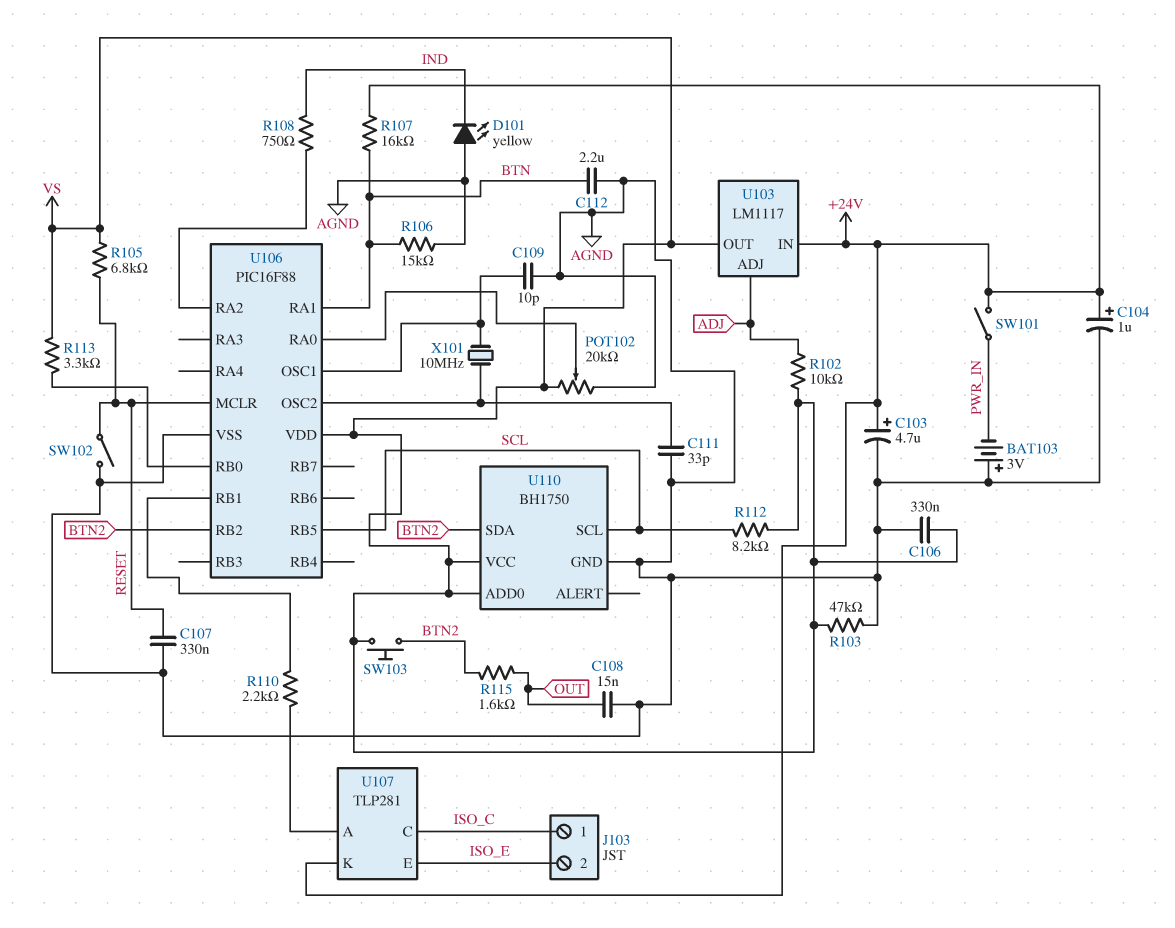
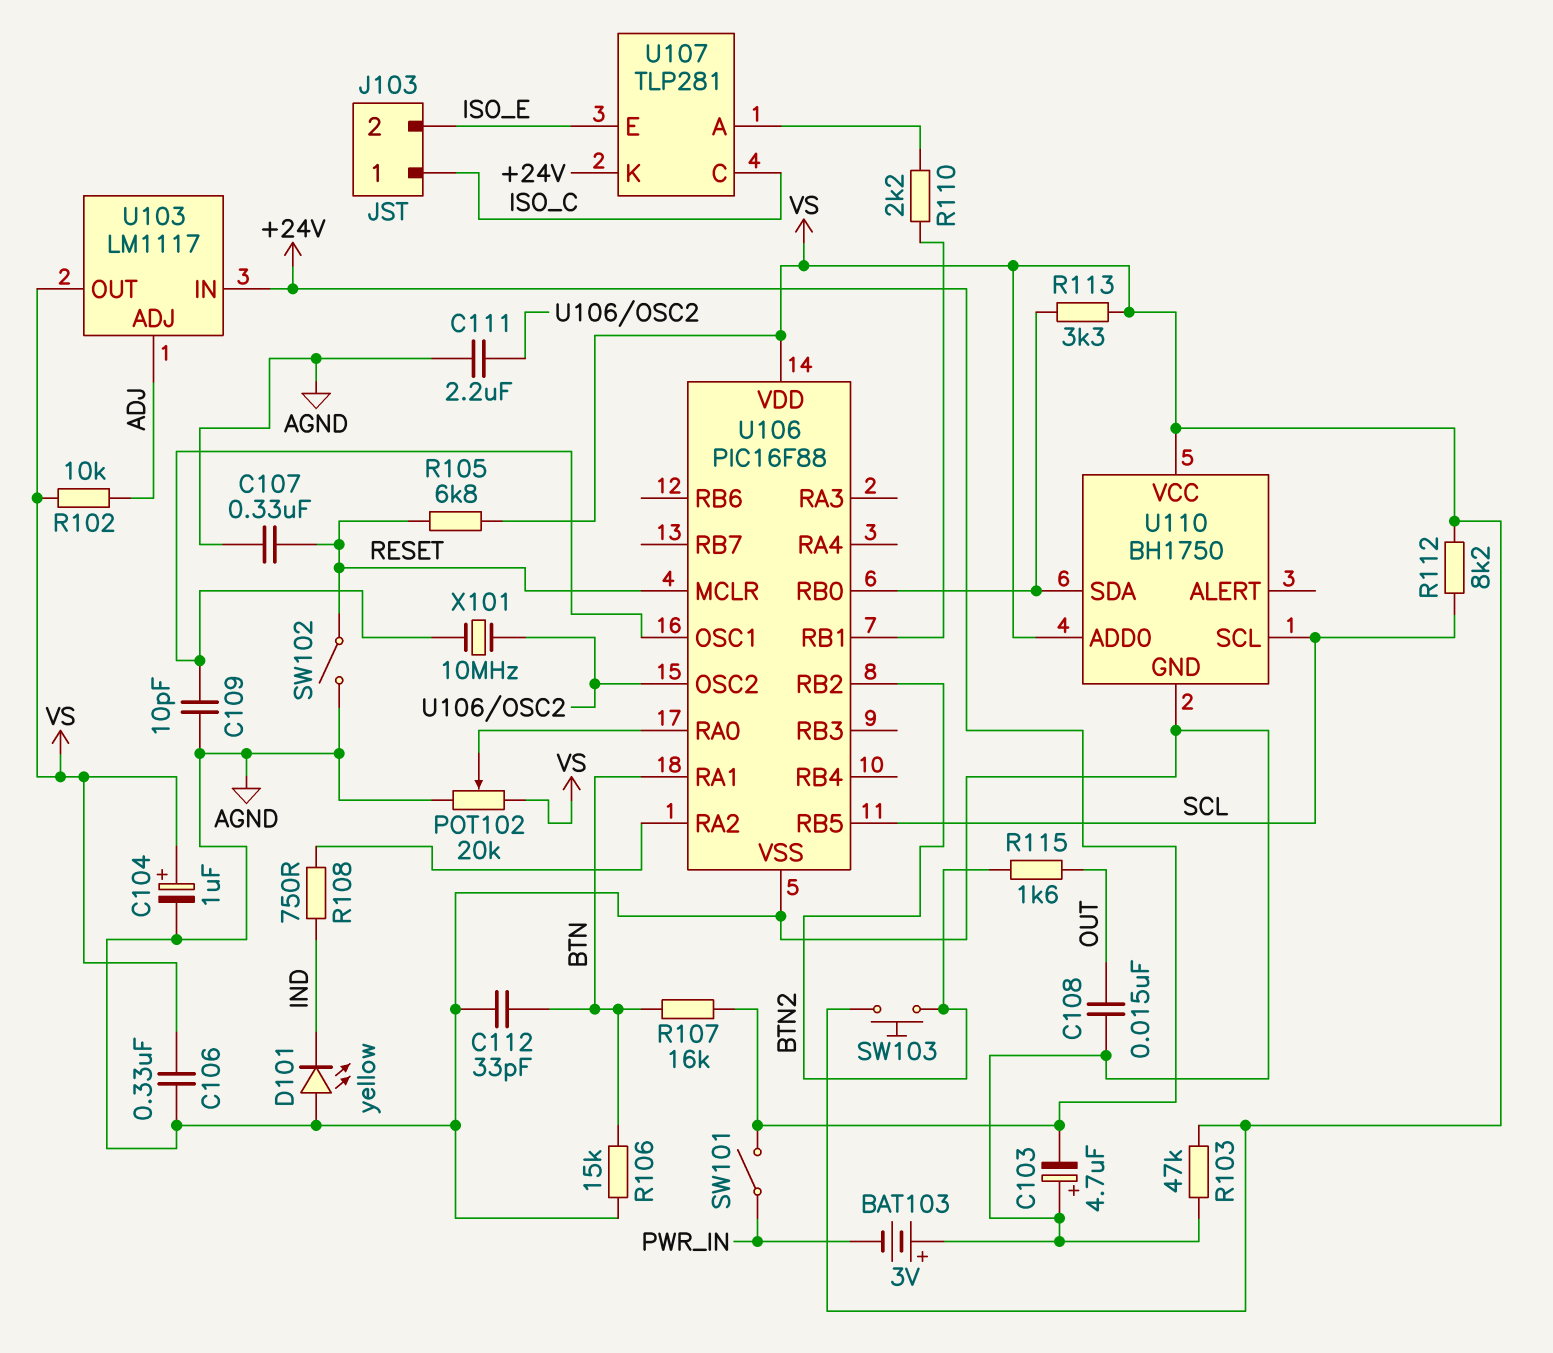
C103: 4.7uF (plus +24V, minus AGND) -> 4.7uF (plus AGND, minus +24V)
C104: 1uF (plus +24V, minus AGND) -> 1uF (plus VS, minus AGND)
C111: 33pF (AGND, U106/OSC2) -> 2.2uF (AGND, U106/OSC2)
C112: 2.2uF (AGND, BTN) -> 33pF (AGND, BTN)
U110 pin SDA: BTN2 -> U106/RB0

